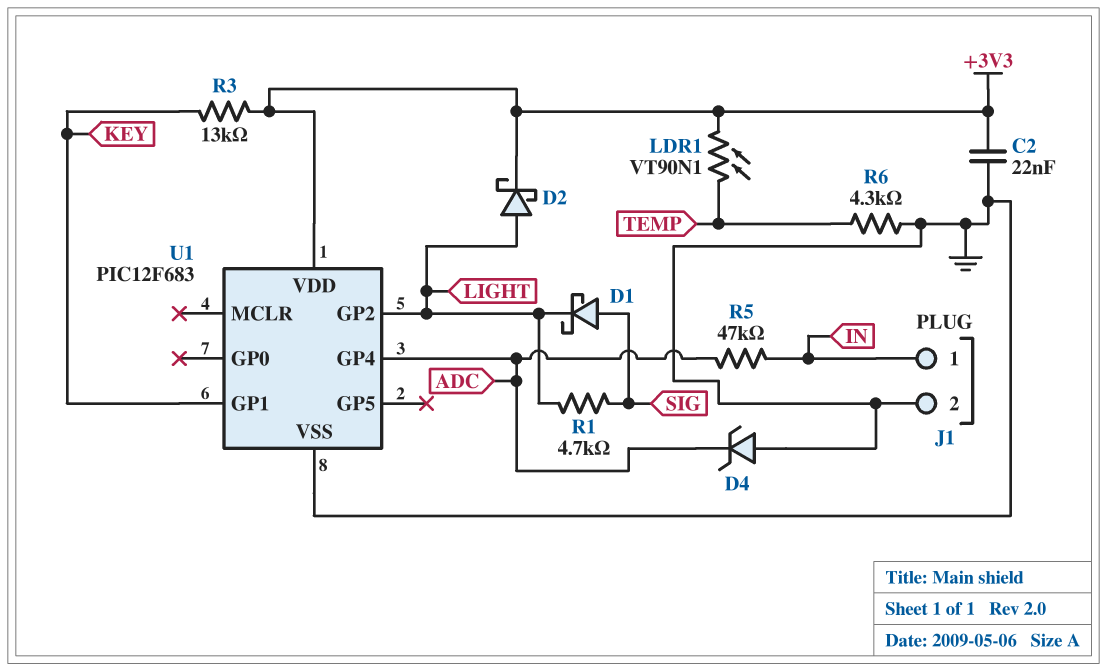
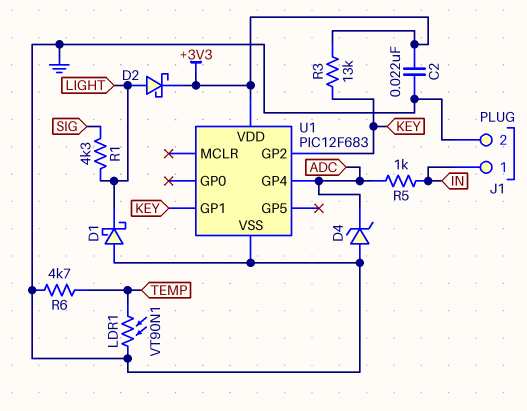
D1: schottky (A SIG, K LIGHT) -> schottky (A GND, K LIGHT)
LDR1: VT90N1 (+3V3, TEMP) -> VT90N1 (GND, TEMP)
R1: 4.7k (LIGHT, SIG) -> 4.3k (LIGHT, SIG)
R5: 47k (ADC, IN) -> 1k (ADC, IN)
R6: 4.3k (GND, TEMP) -> 4.7k (GND, TEMP)
U1 pin GP2: LIGHT -> KEY

